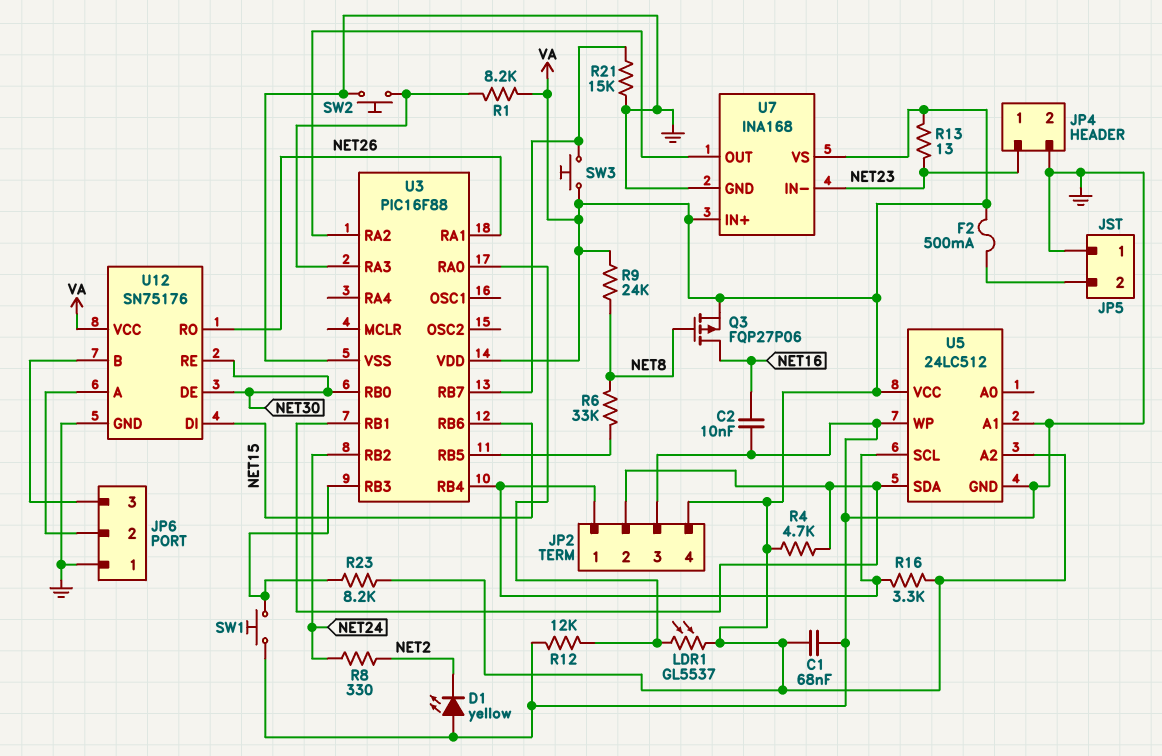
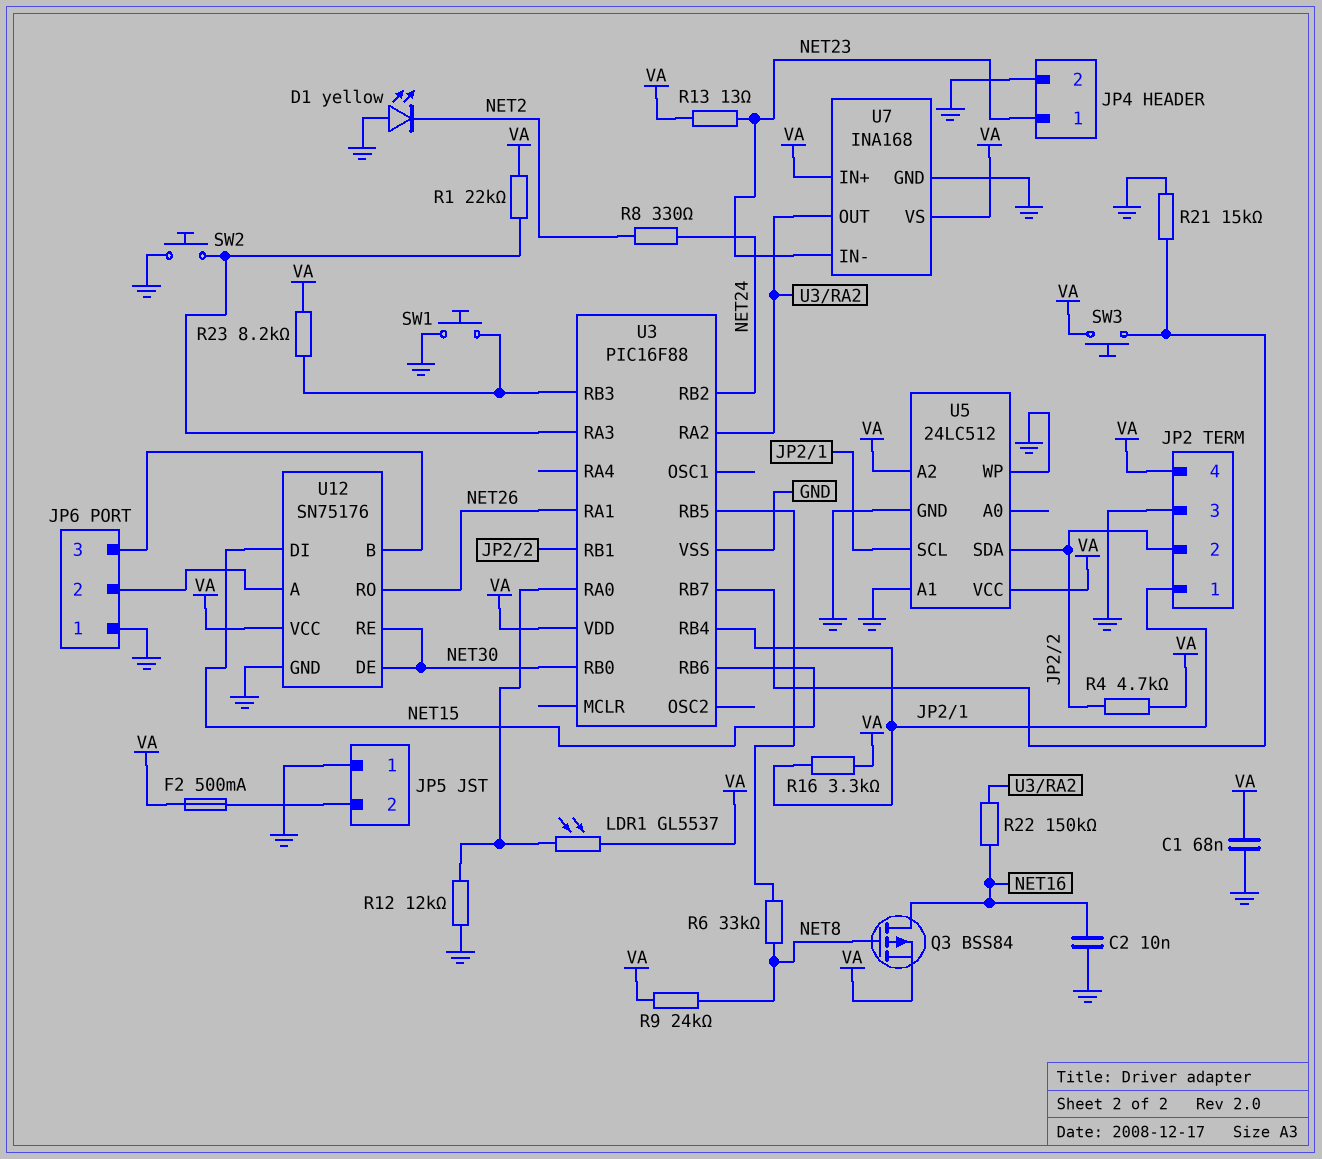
Q3: PMOS FQP27P06 (G NET8, D NET16, S VA) -> PMOS BSS84 (G NET8, D NET16, S VA)
R1: 8.2k (U3/RA3, VA) -> 22k (U3/RA3, VA)
R22: none -> 150k (NET16, U3/RA2)

